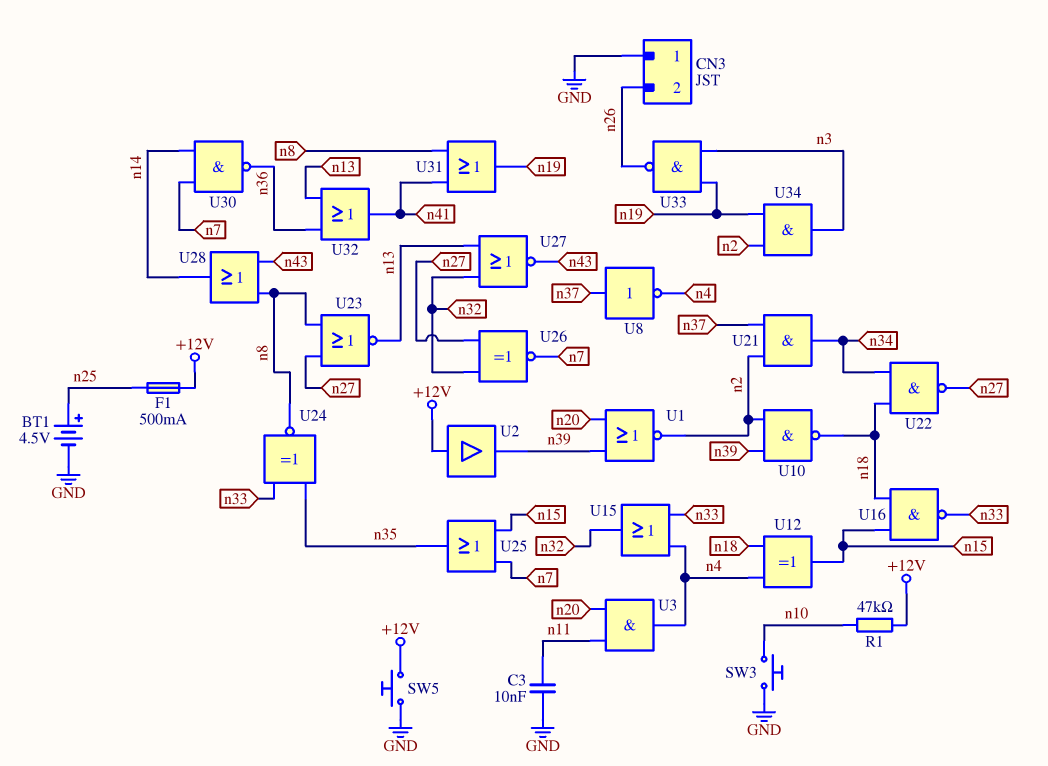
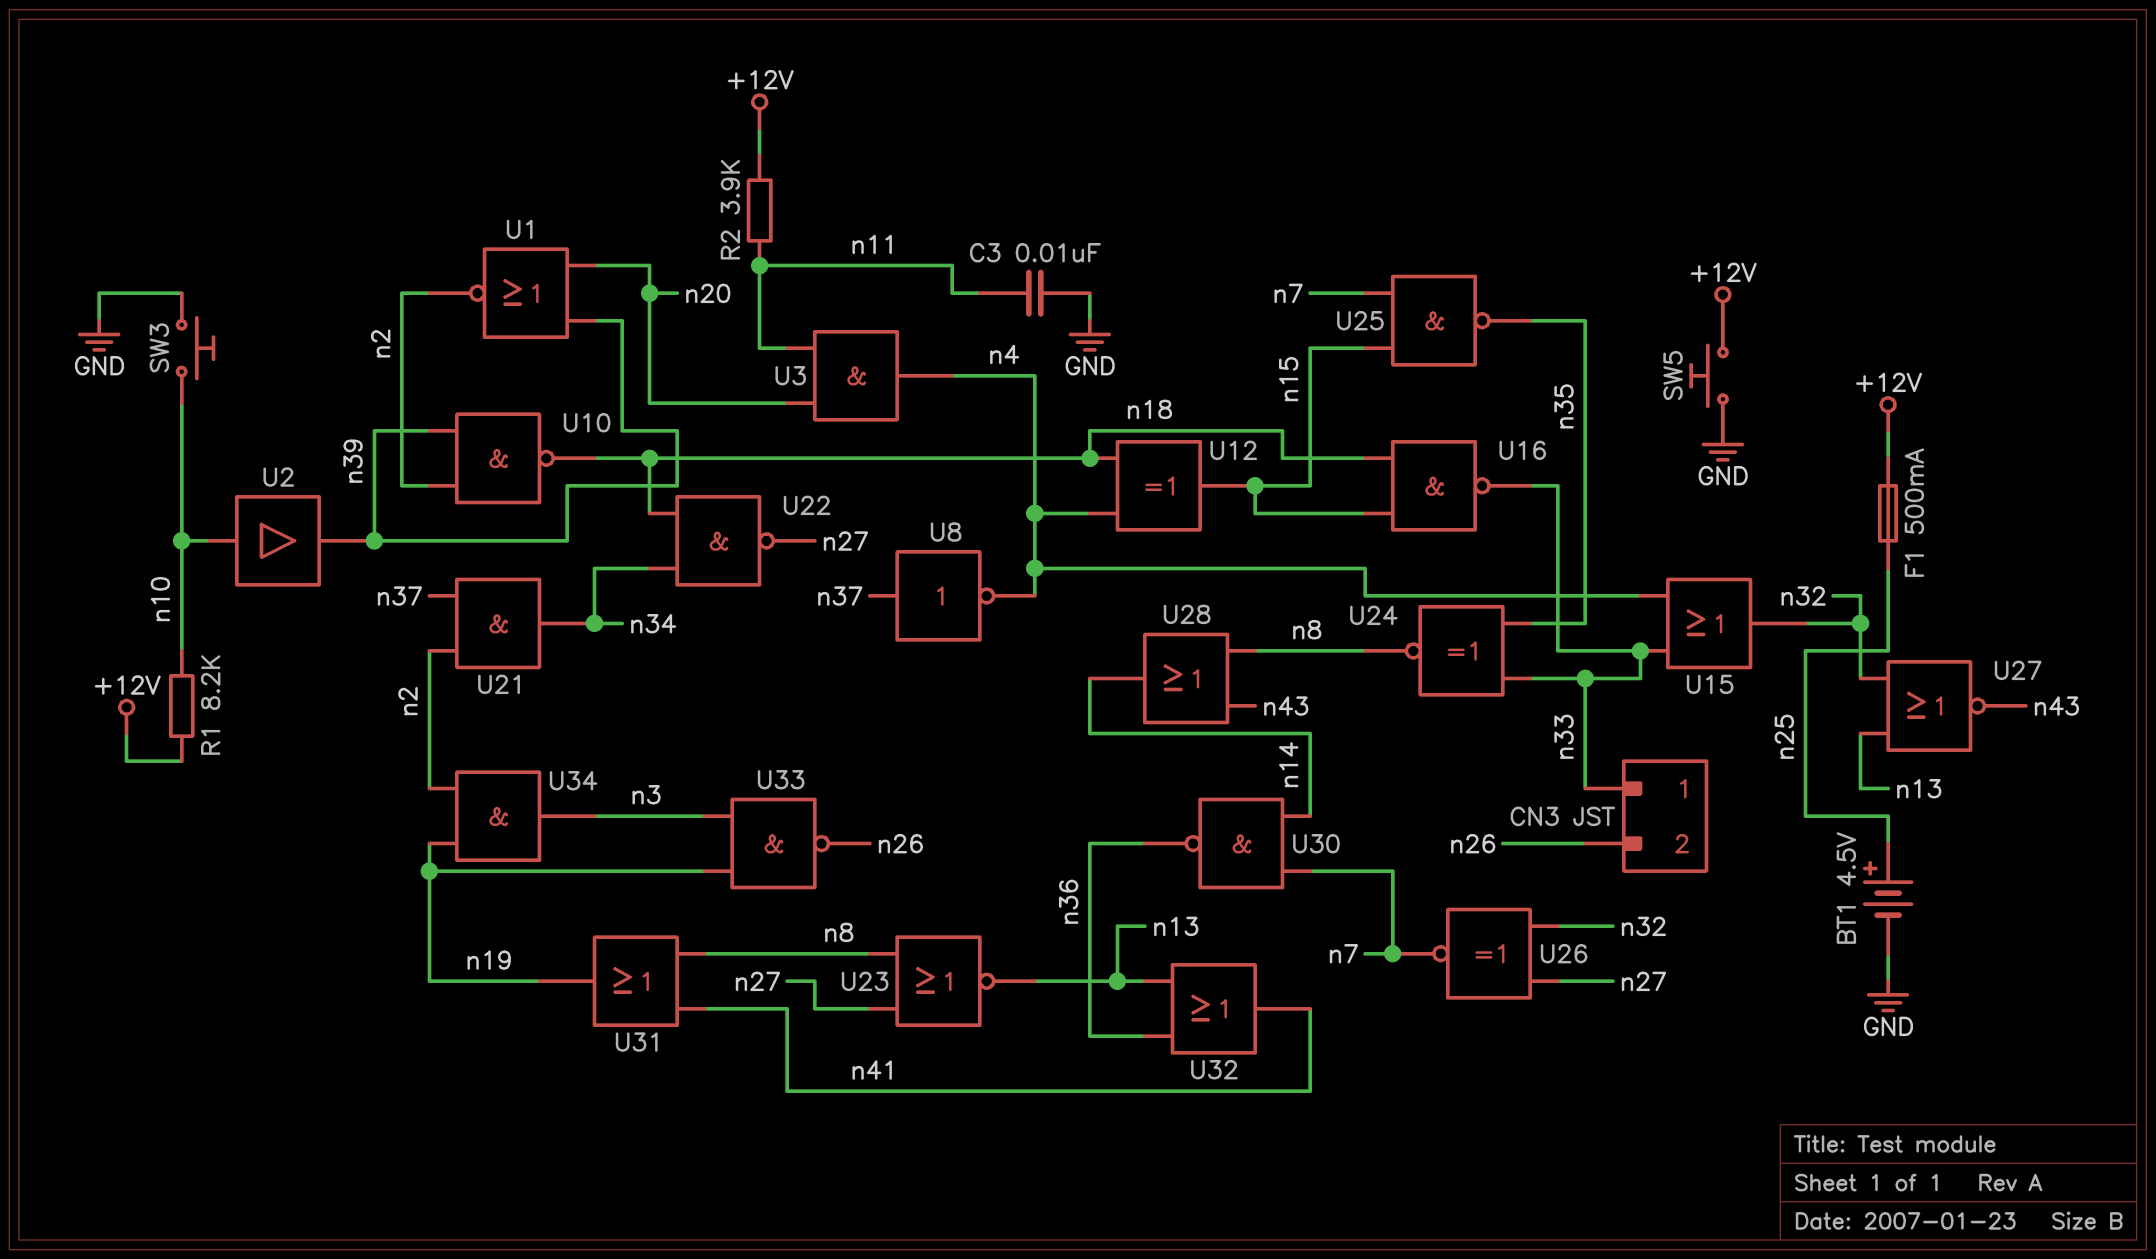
CN3 pin 1: GND -> n33
R1: 47k (+12V, n10) -> 8.2k (+12V, n10)
R2: none -> 3.9k (+12V, n11)
U2: buffer (in +12V, out n39) -> buffer (in n10, out n39)
U25: OR (in n7, in n15, out n35) -> NAND (in n7, in n15, out n35)

